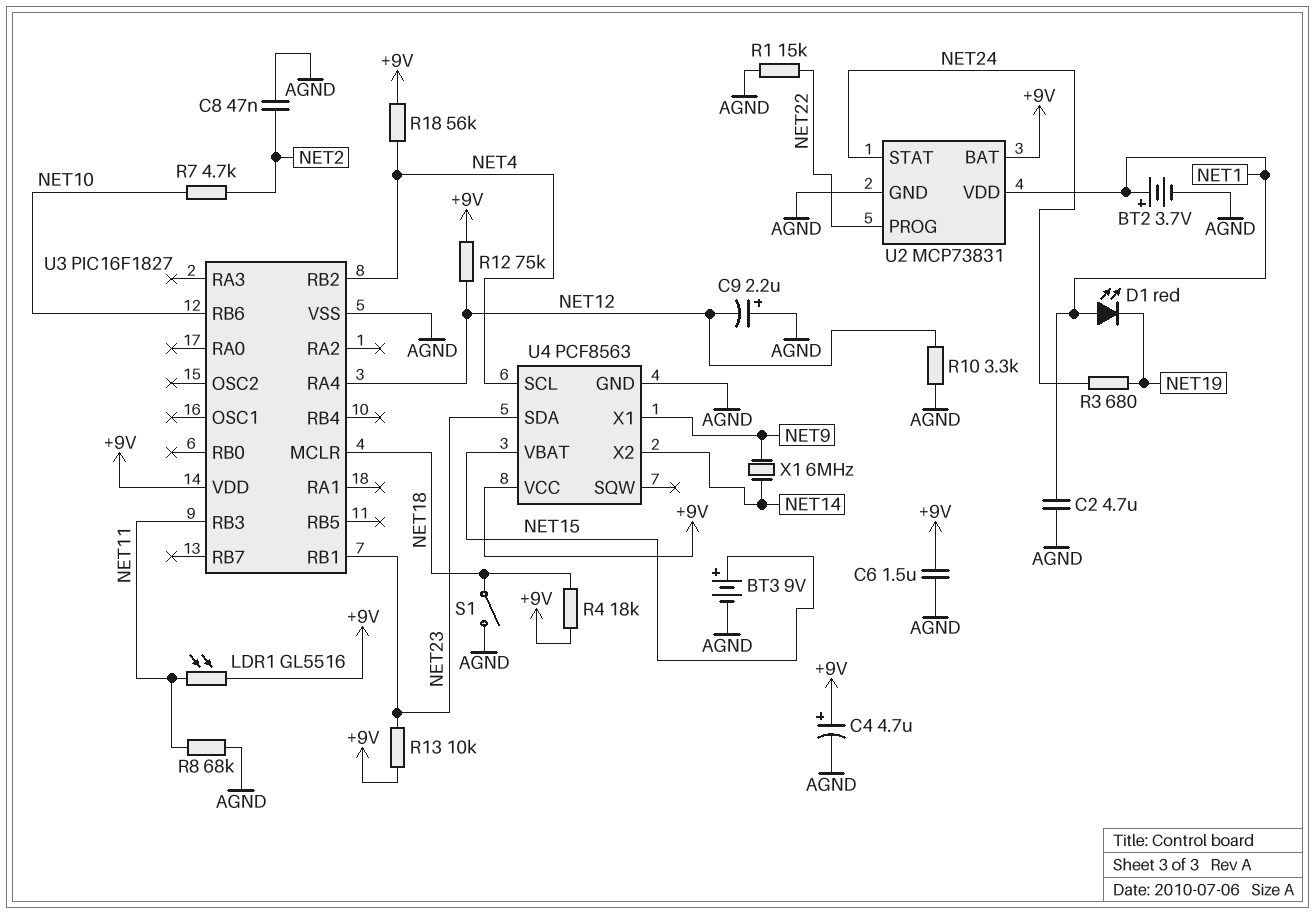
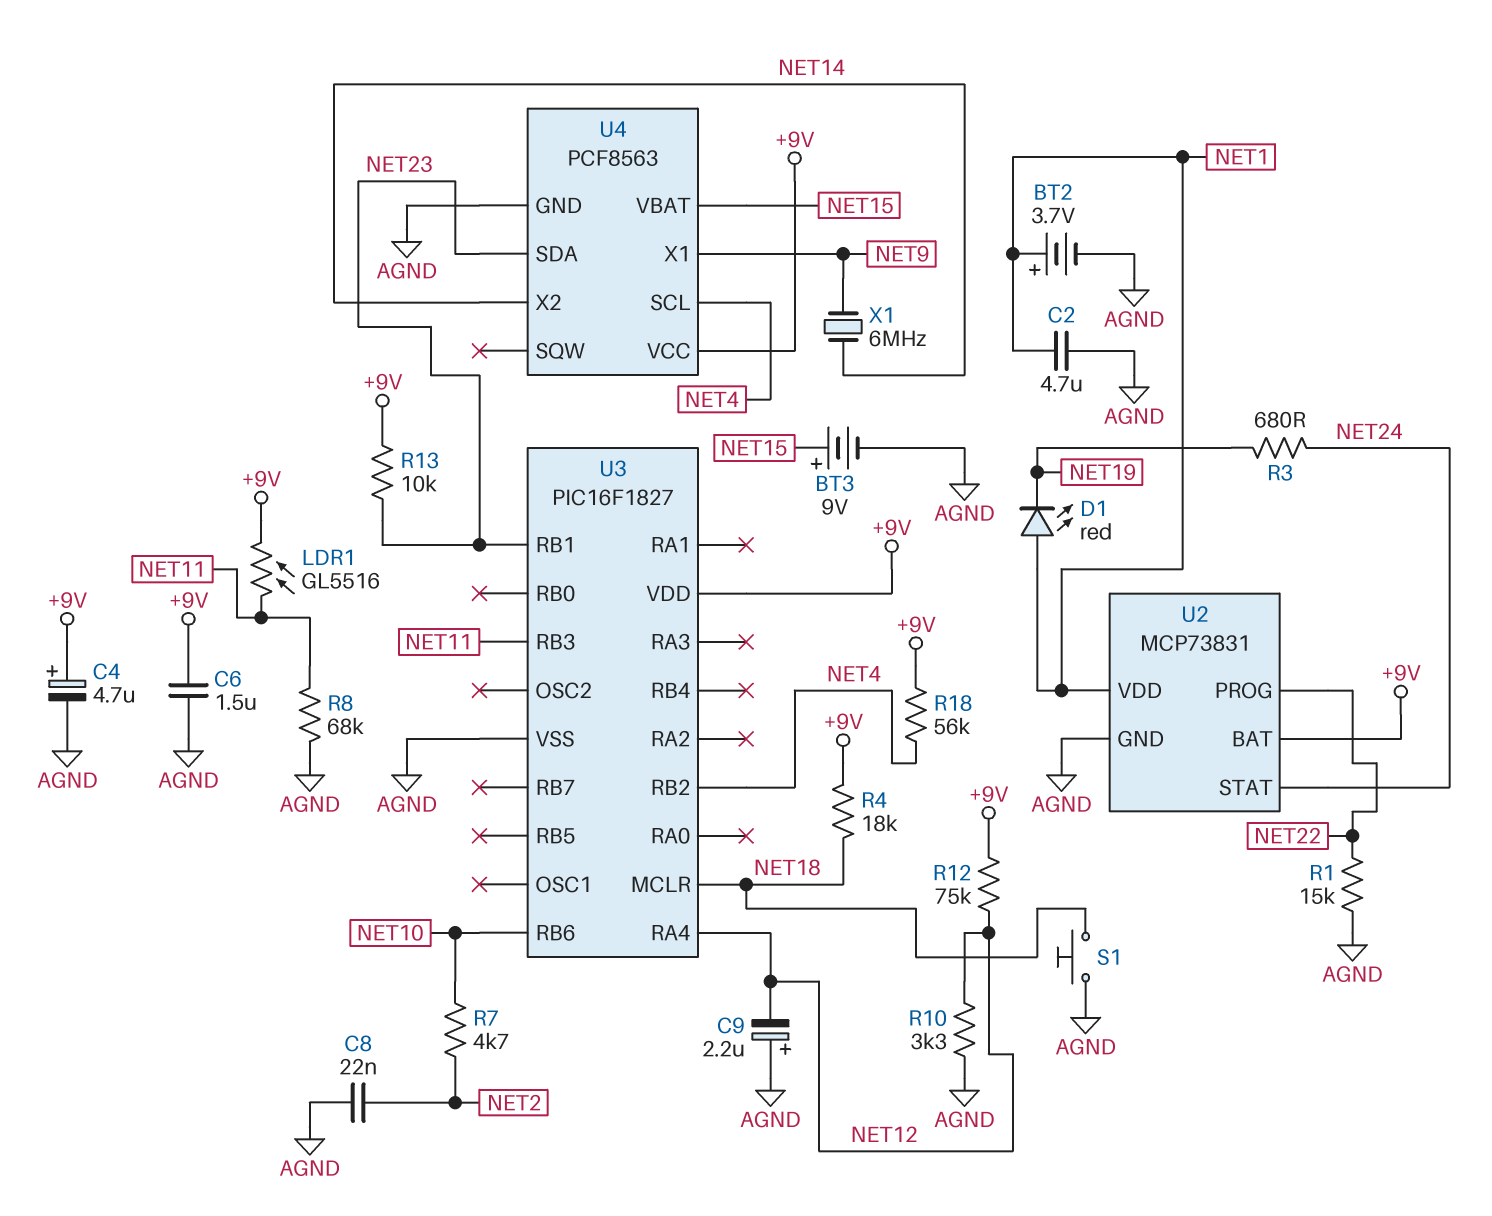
C8: 47nF (AGND, NET2) -> 22nF (AGND, NET2)
S1: switch (AGND, NET18) -> button (AGND, NET18)

